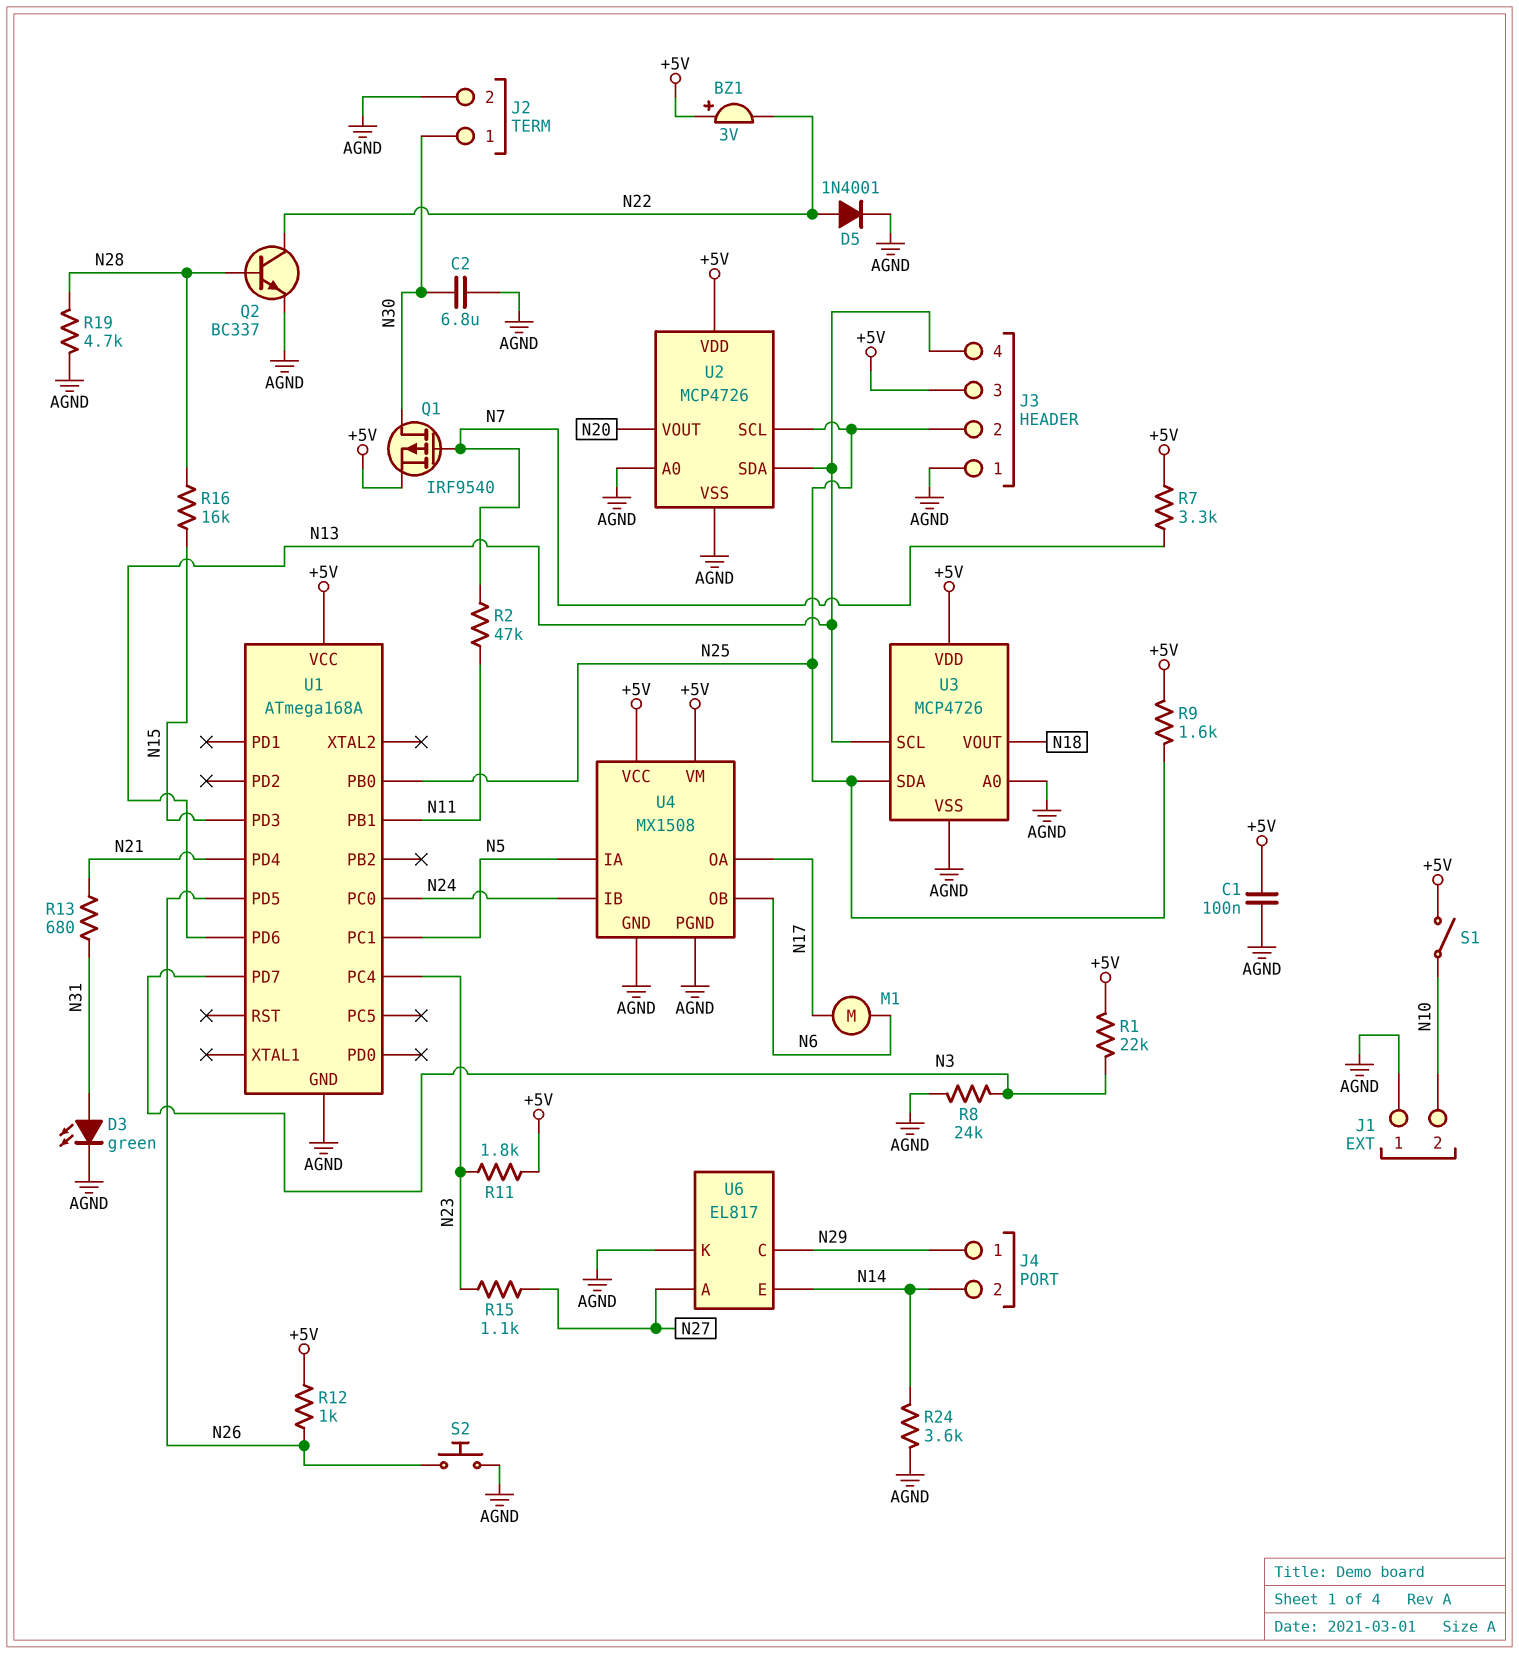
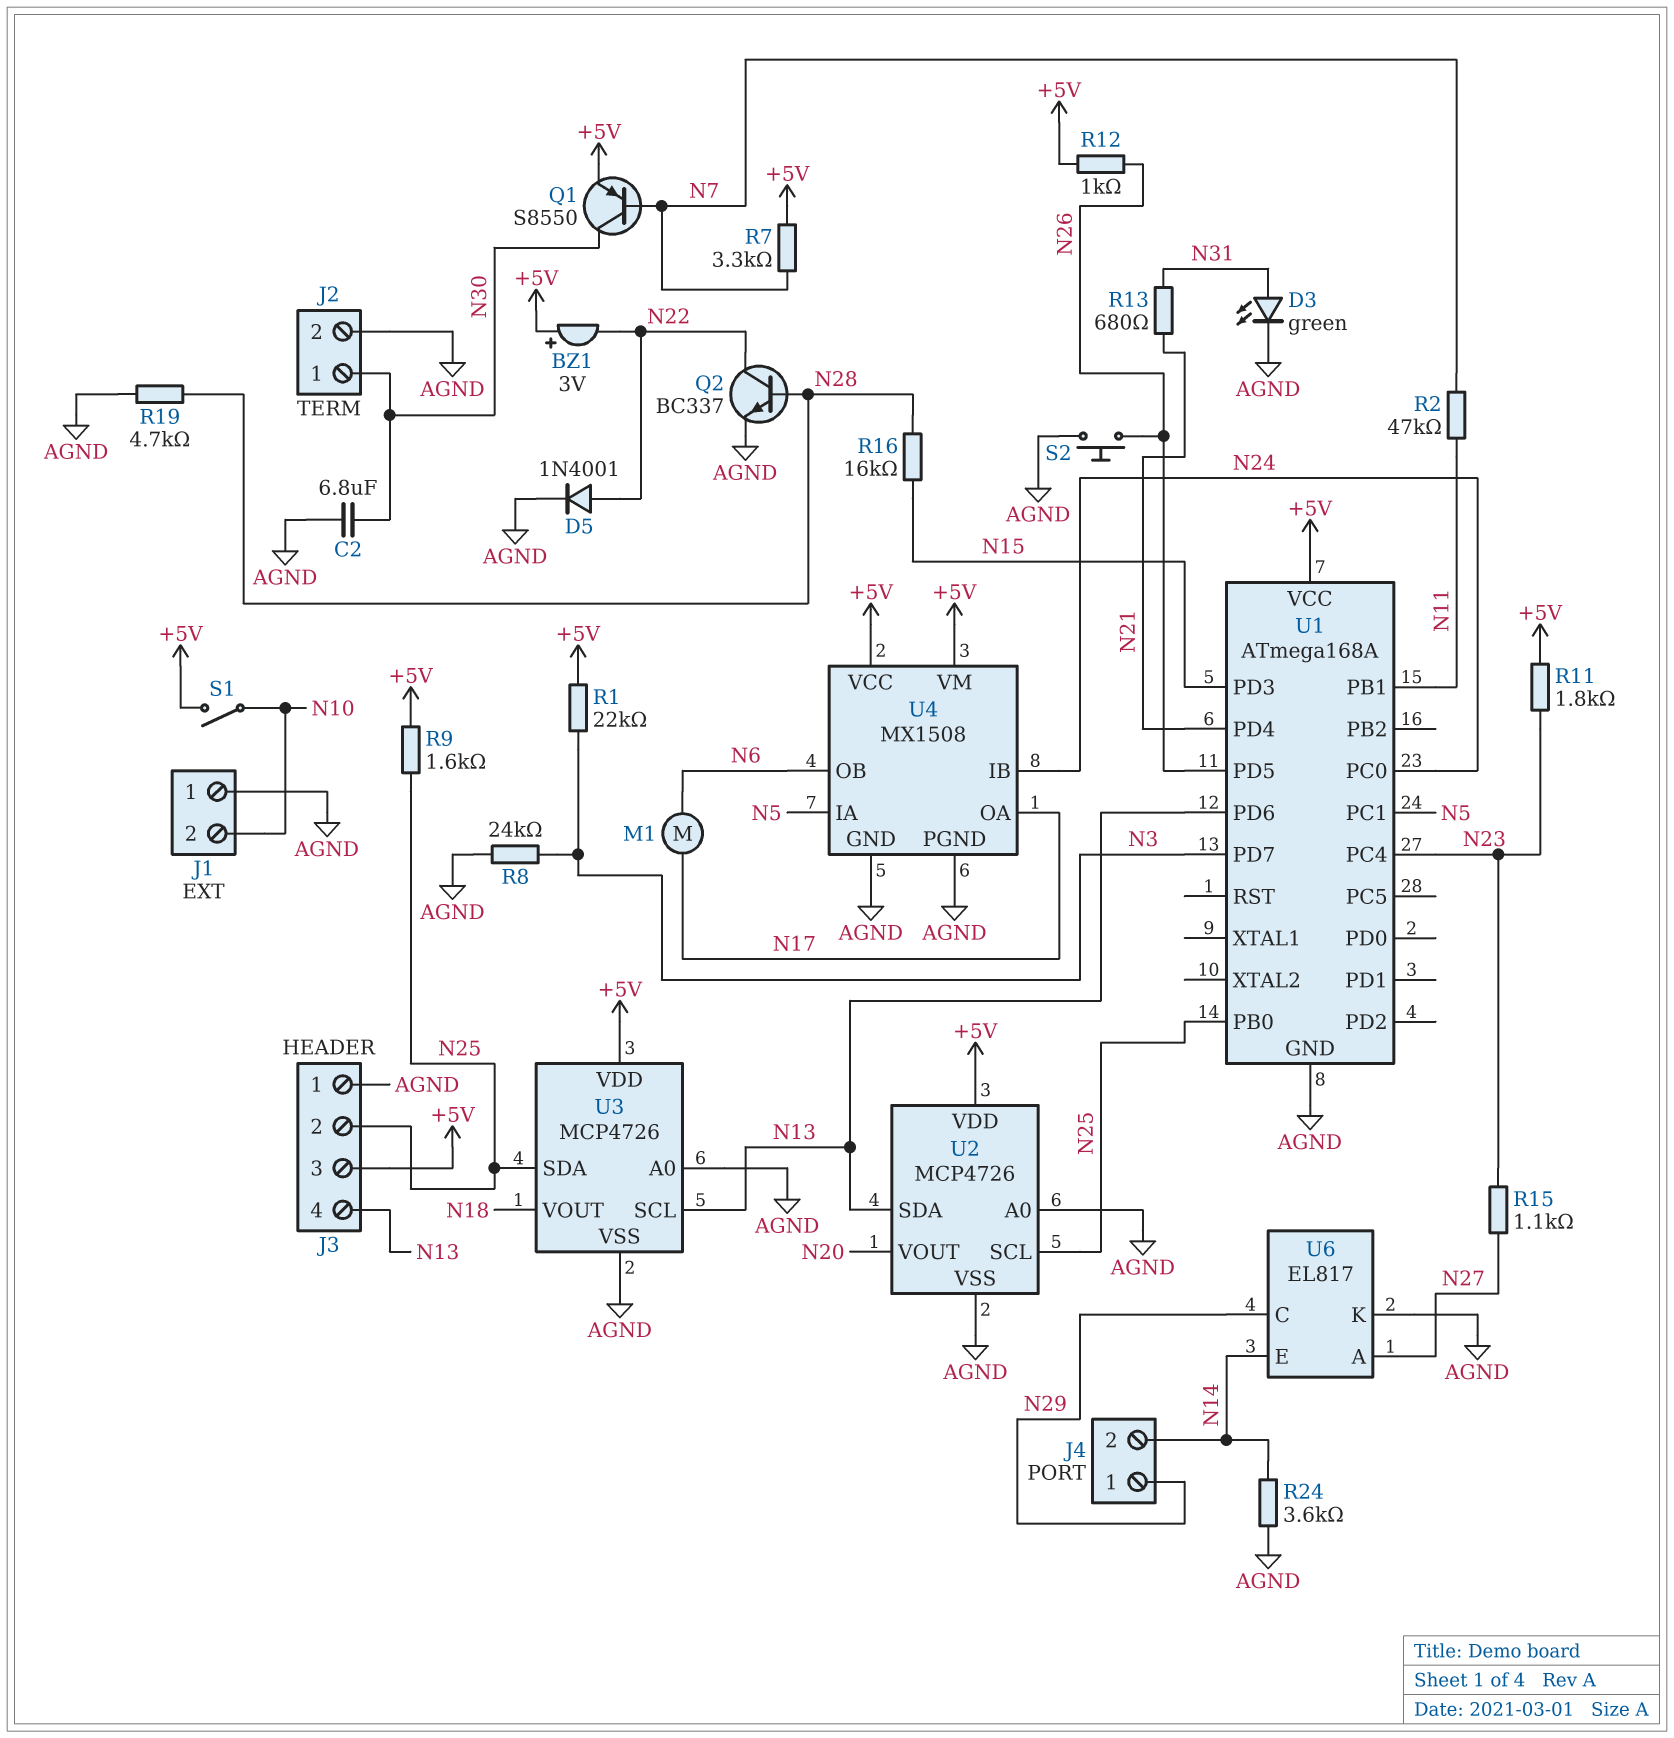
C1: 100nF (+5V, AGND) -> none
Q1: PMOS IRF9540 (G N7, D N30, S +5V) -> PNP S8550 (B N7, C N30, E +5V)

